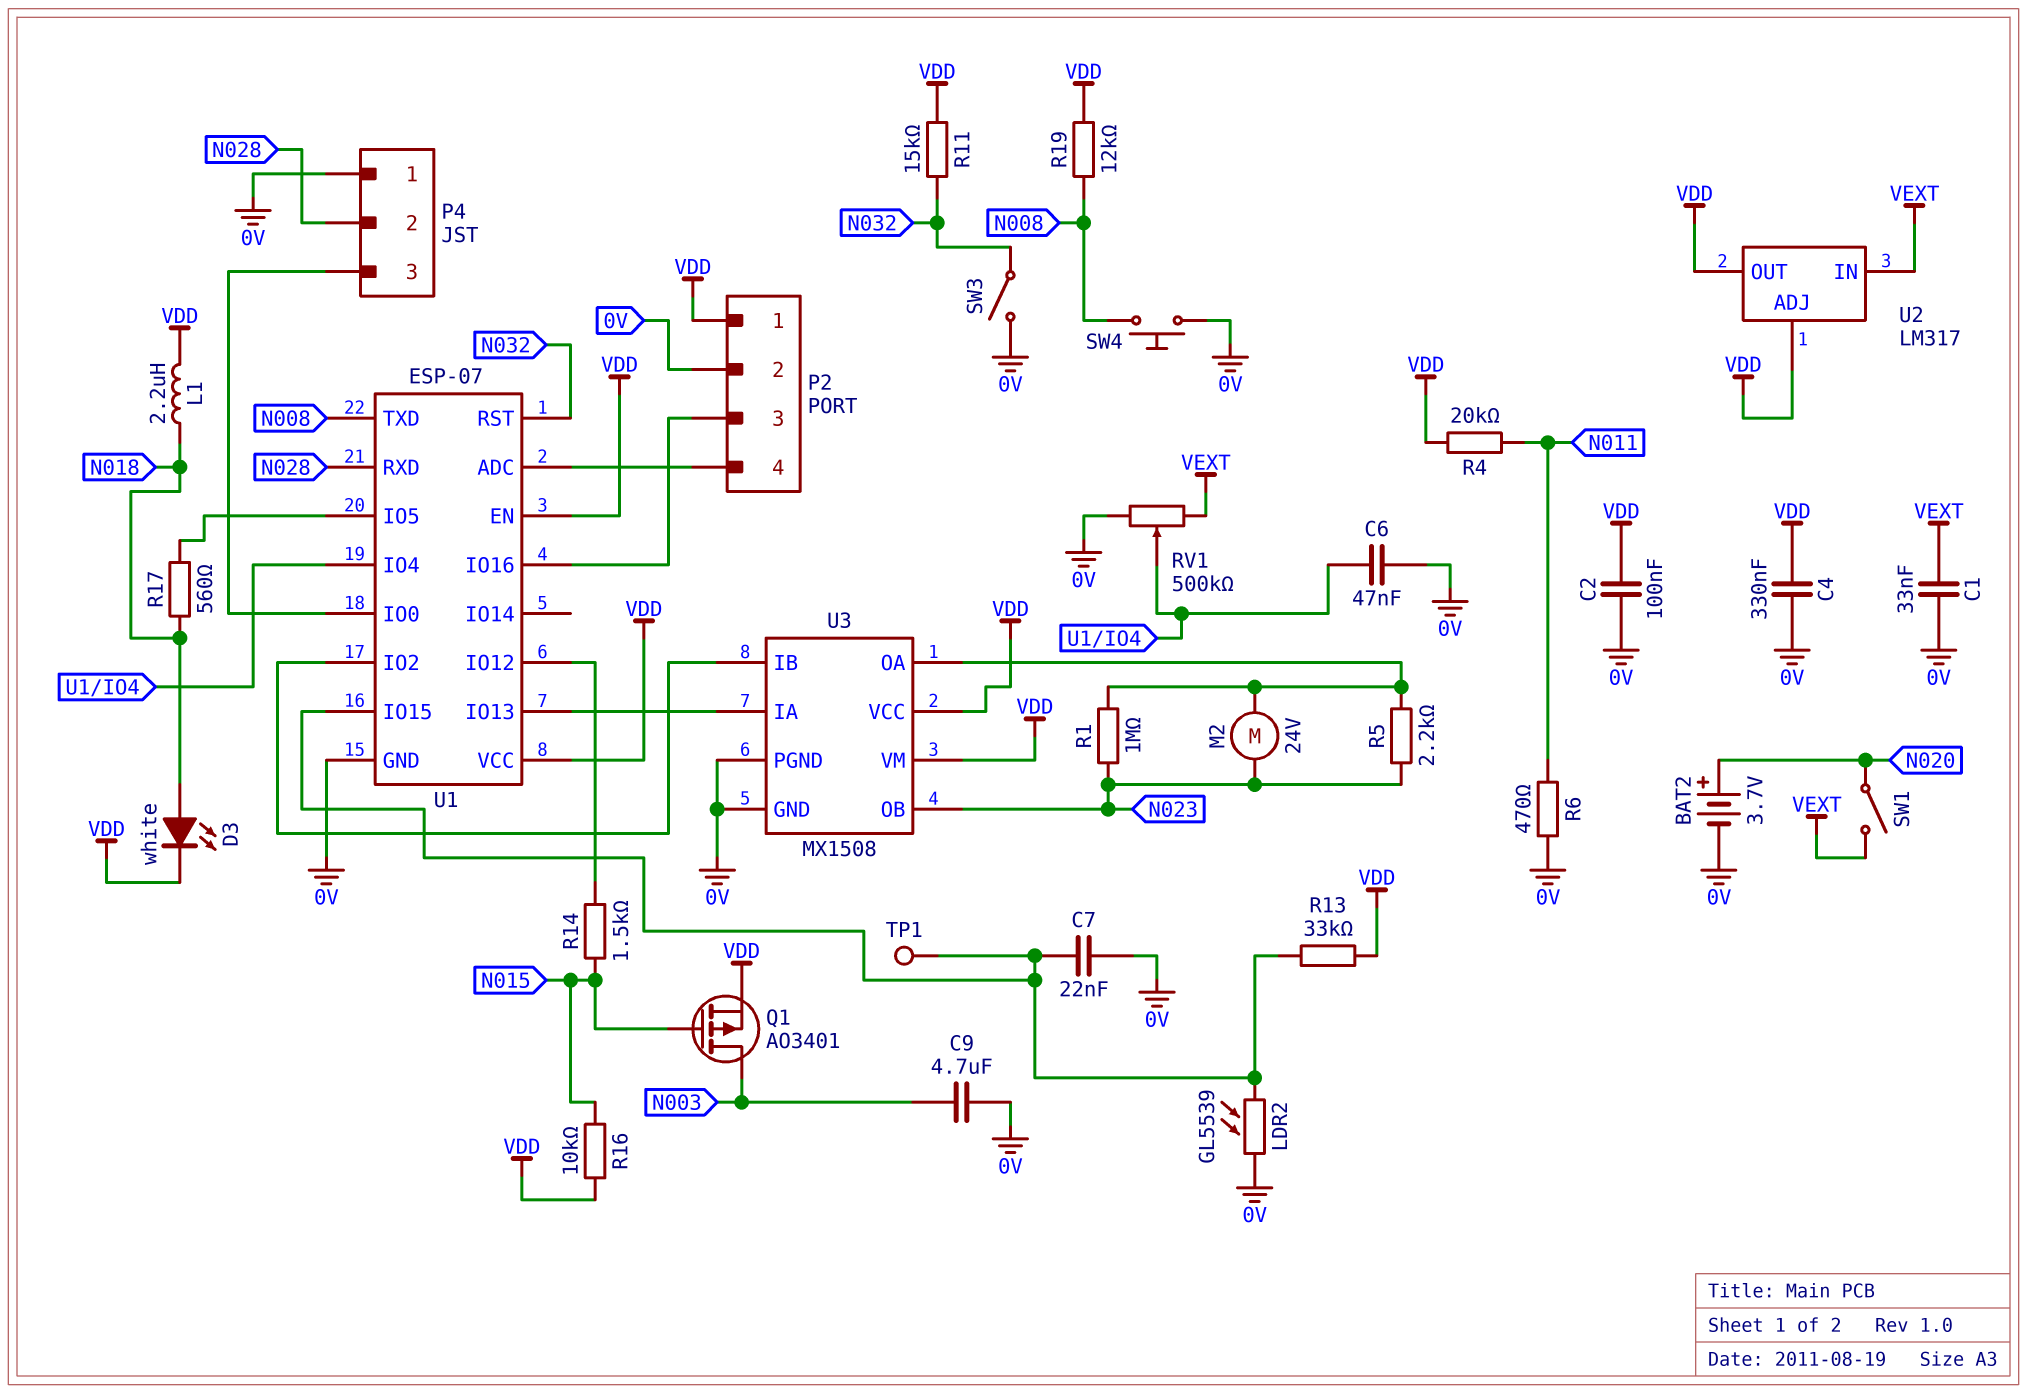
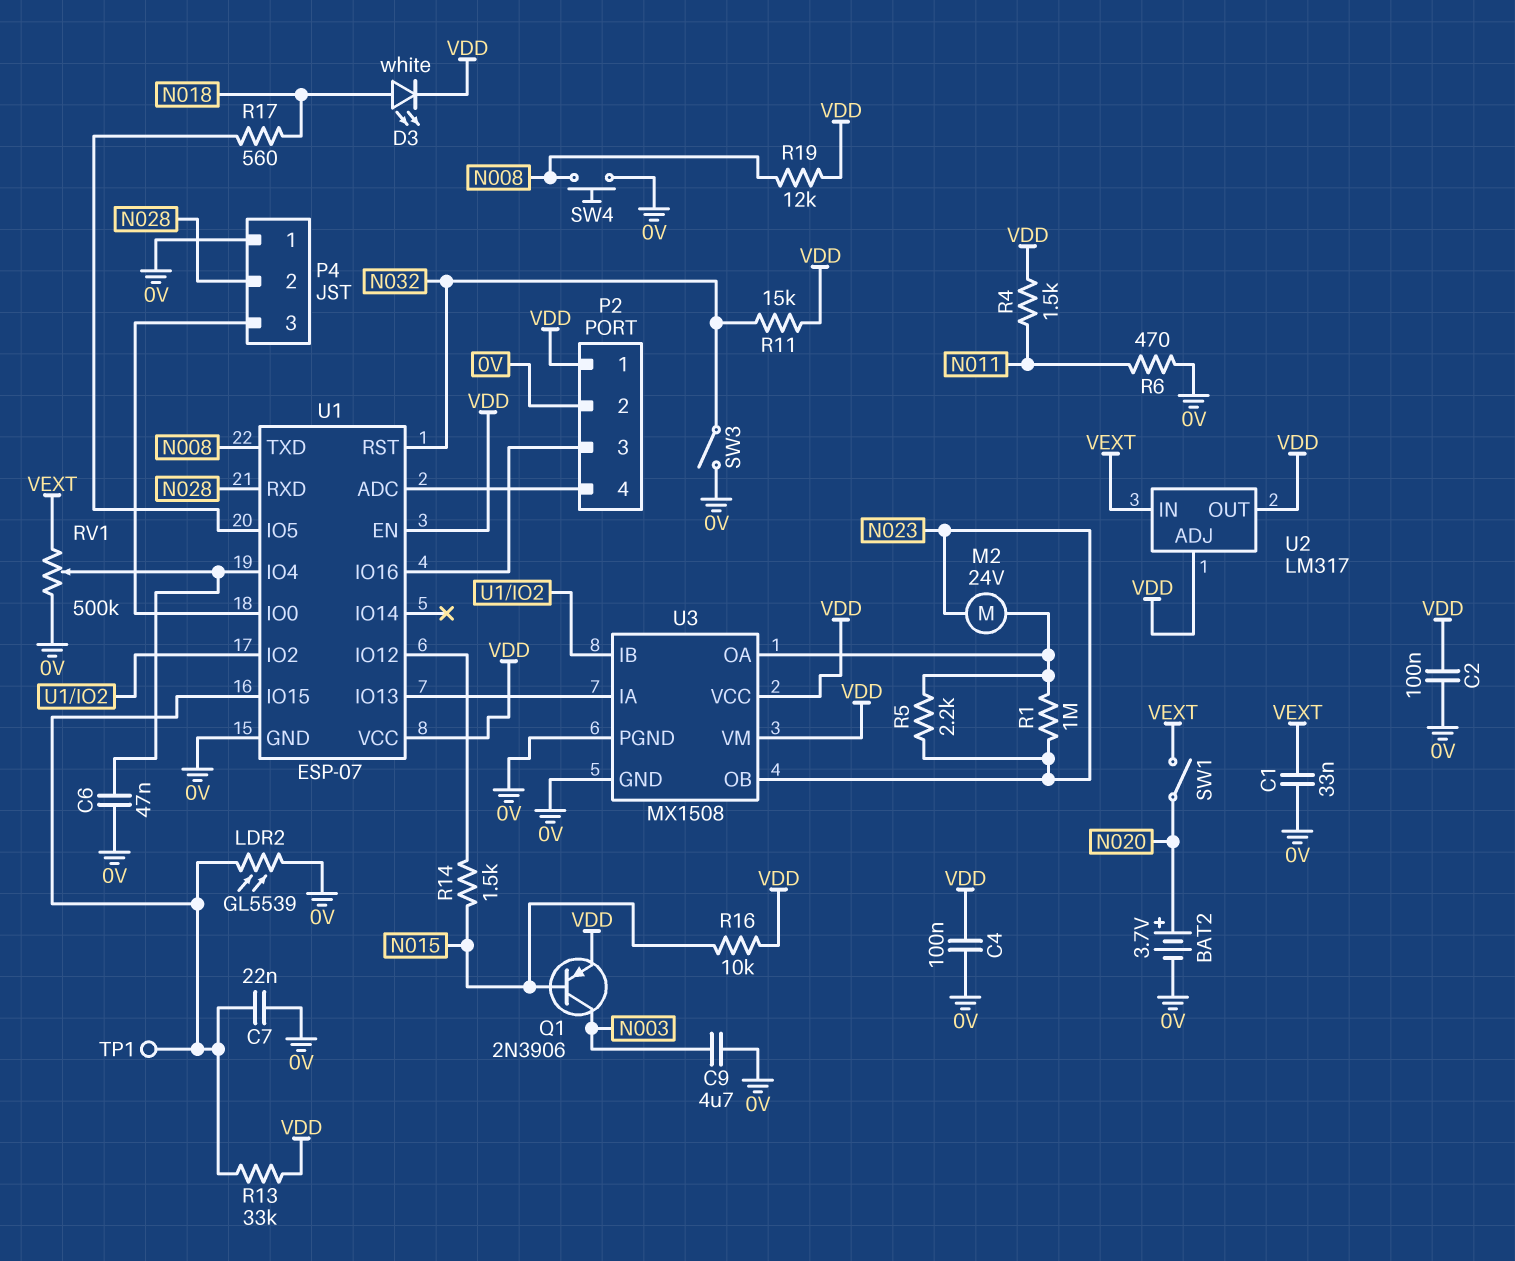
C4: 330nF (0V, VDD) -> 100nF (0V, VDD)
L1: 2.2uH (N018, VDD) -> none
Q1: PMOS AO3401 (G N015, D N003, S VDD) -> PNP 2N3906 (B N015, C N003, E VDD)
R4: 20k (N011, VDD) -> 1.5k (N011, VDD)

